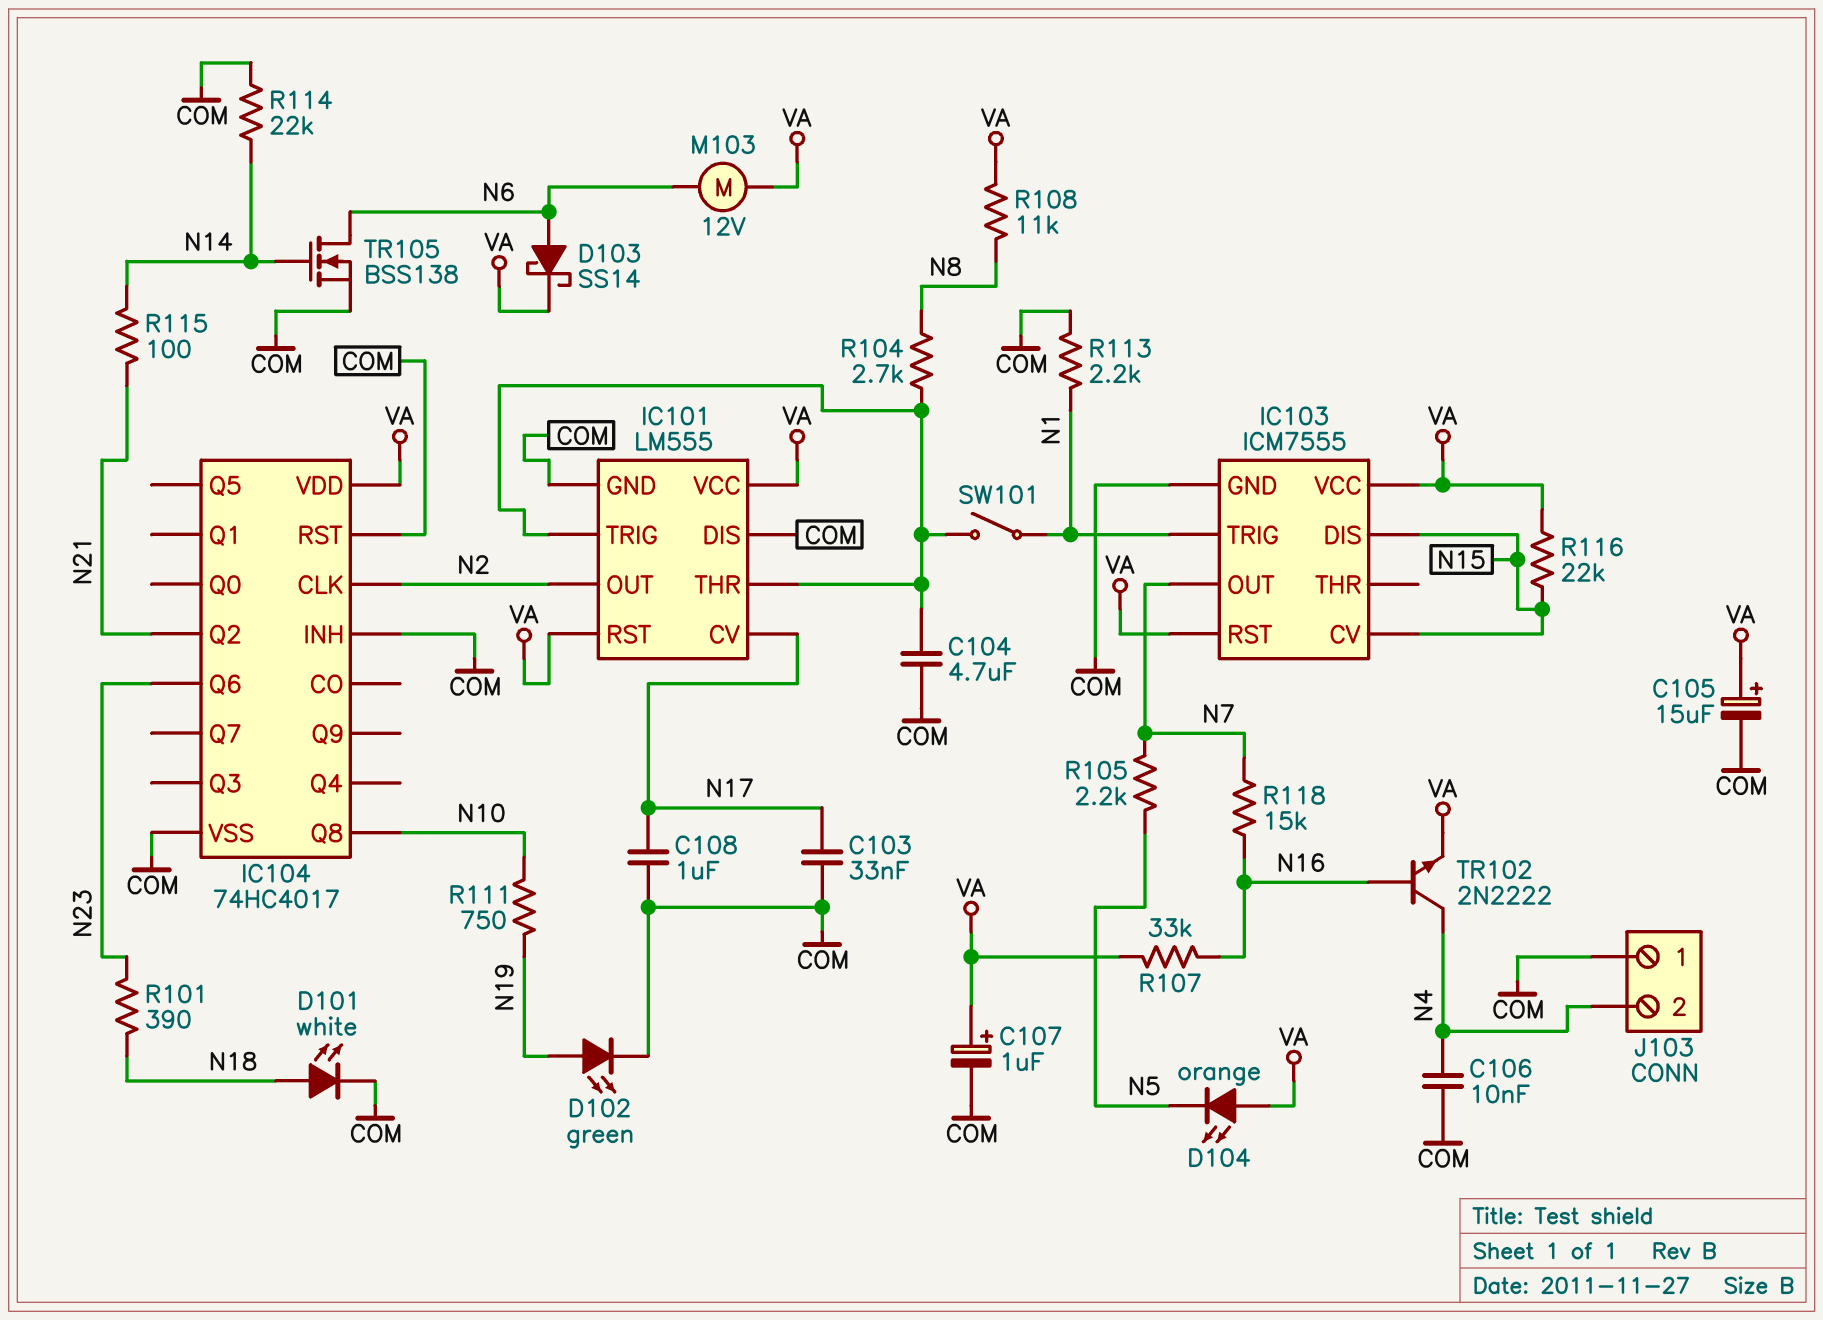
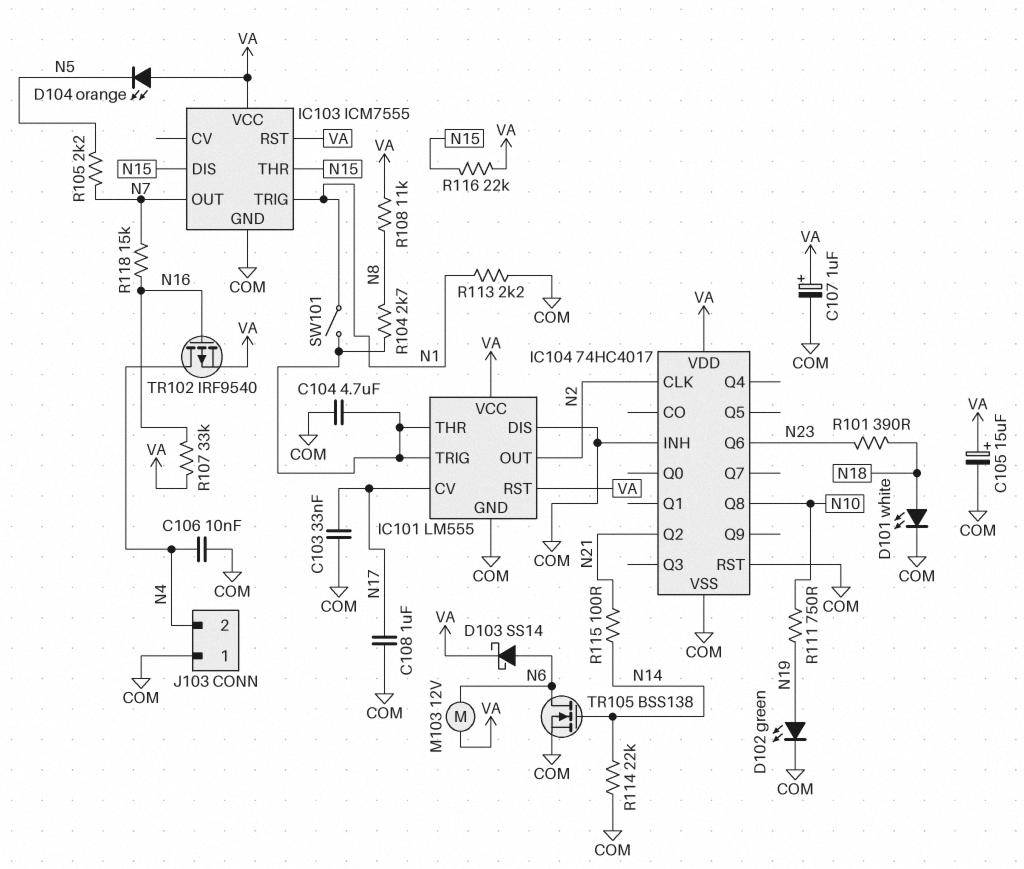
IC103 pin CV: N15 -> none
IC103 pin THR: none -> N15
TR102: NPN 2N2222 (B N16, C N4, E VA) -> PMOS IRF9540 (G N16, D N4, S VA)

